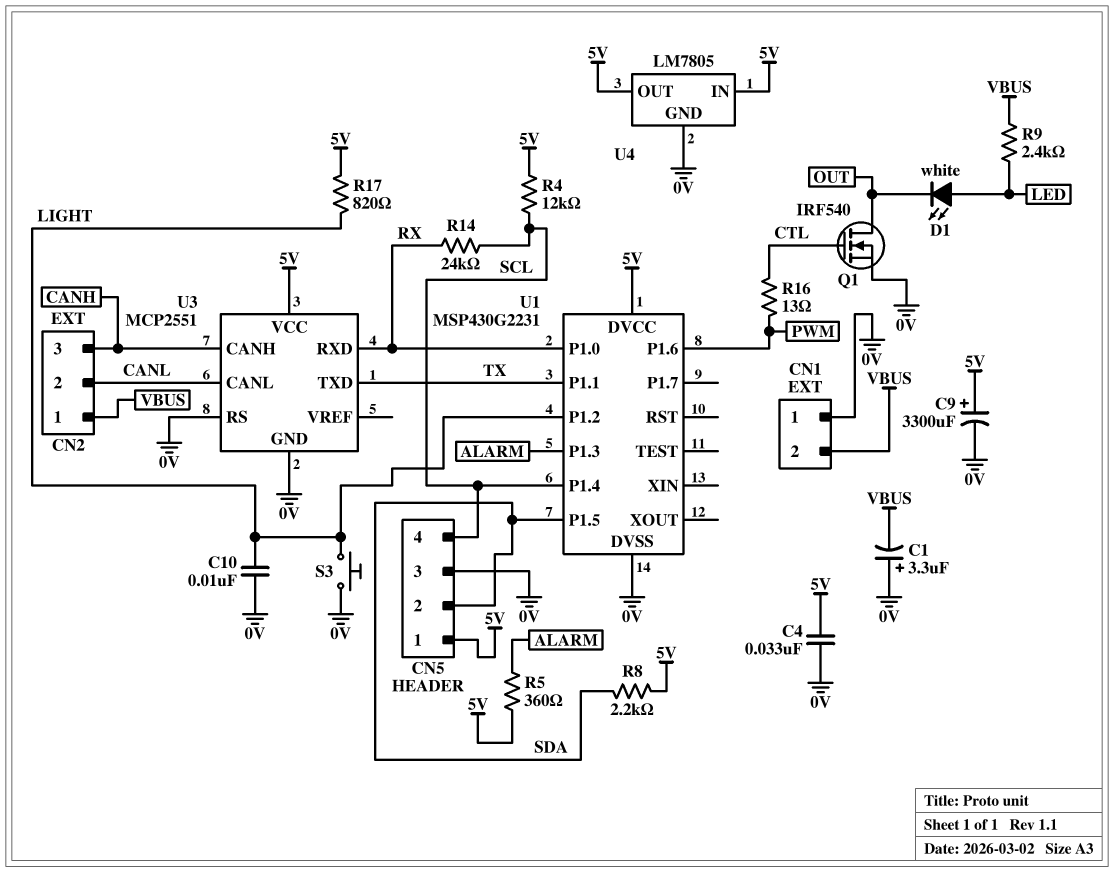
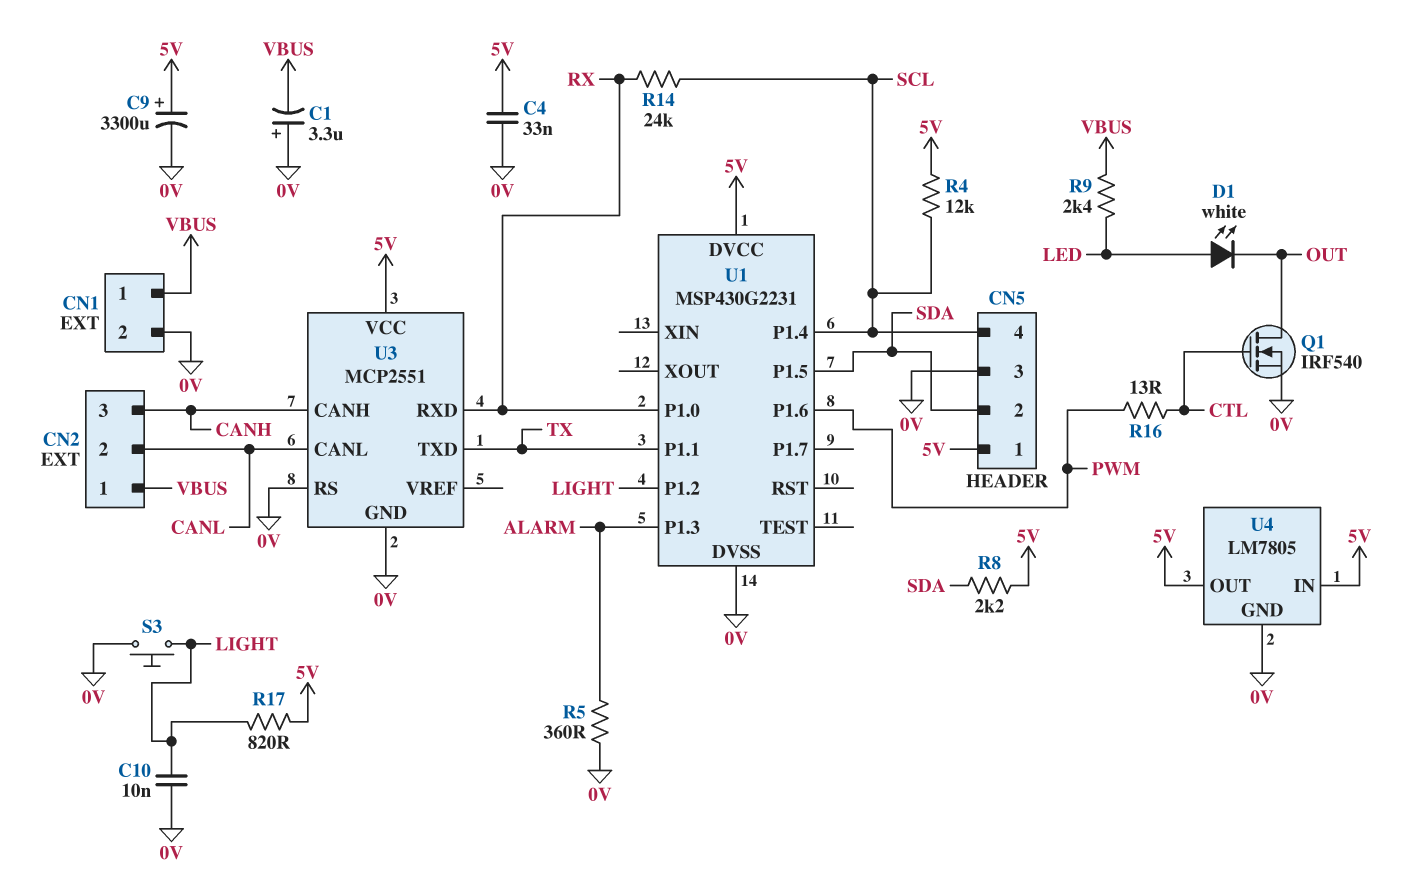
CN1 pin 1: 0V -> VBUS
CN1 pin 2: VBUS -> 0V
R5: 360 (5V, ALARM) -> 360 (0V, ALARM)

